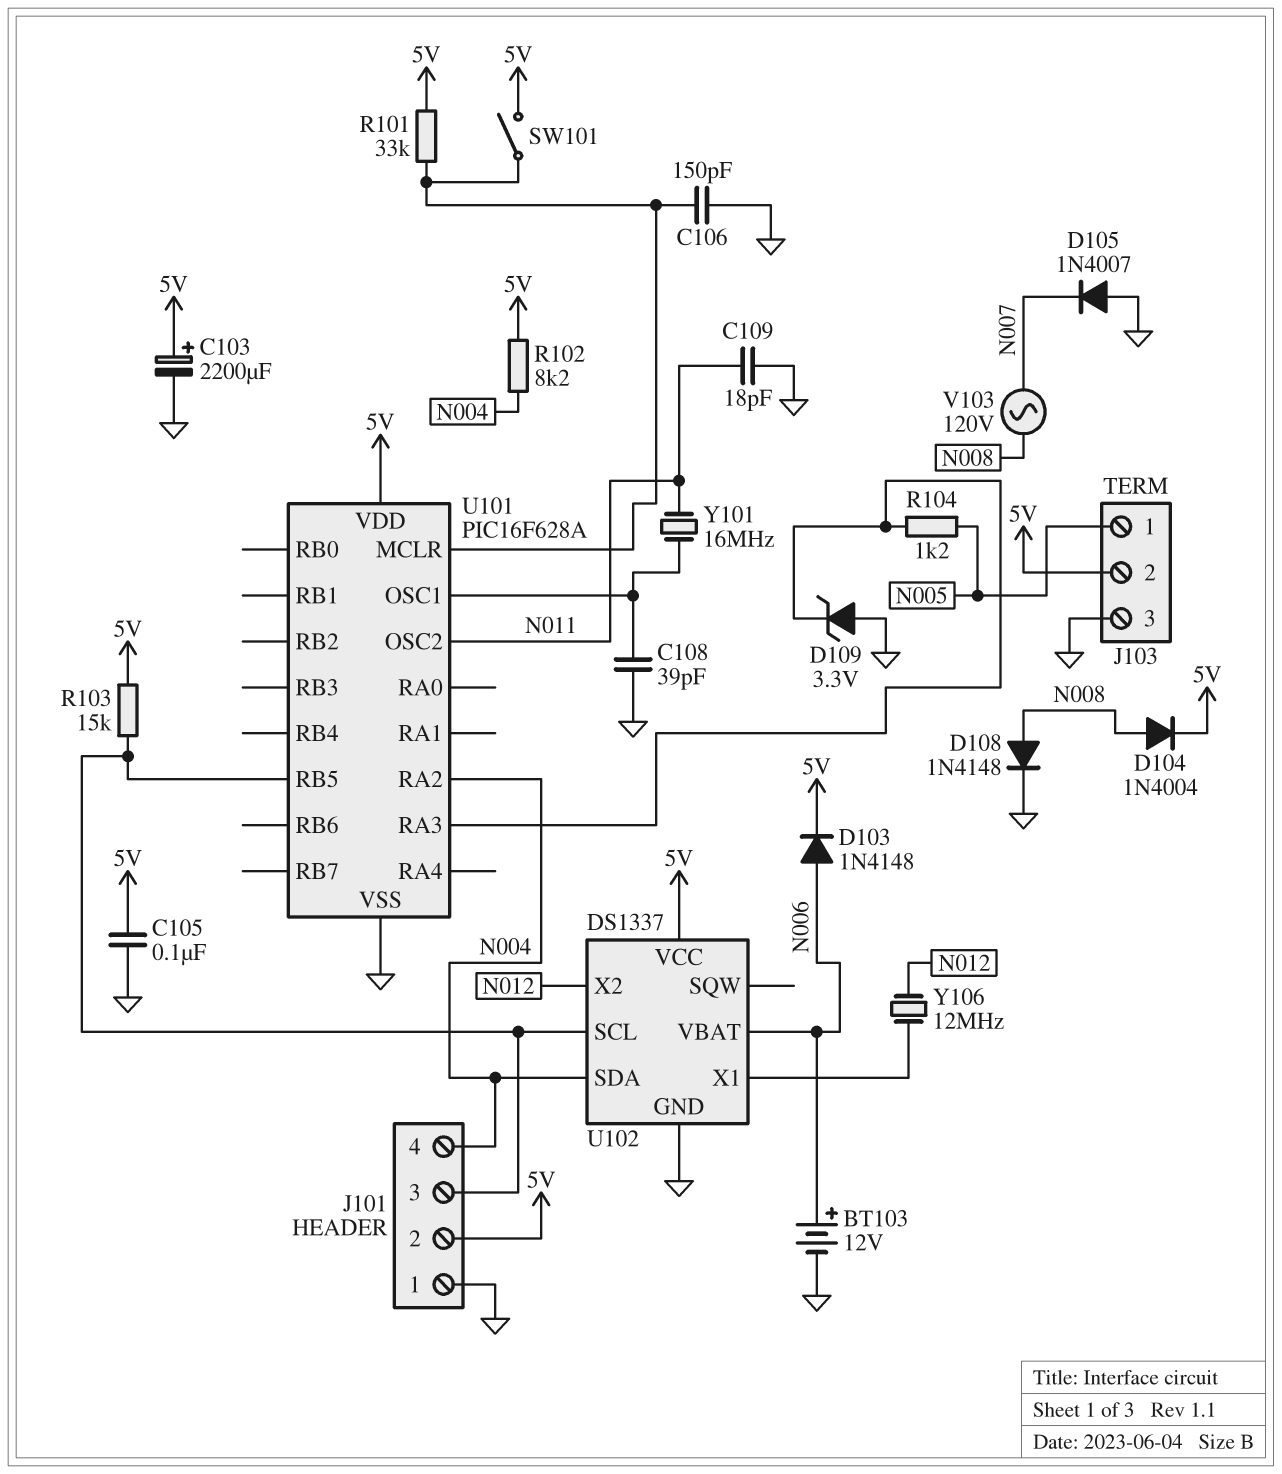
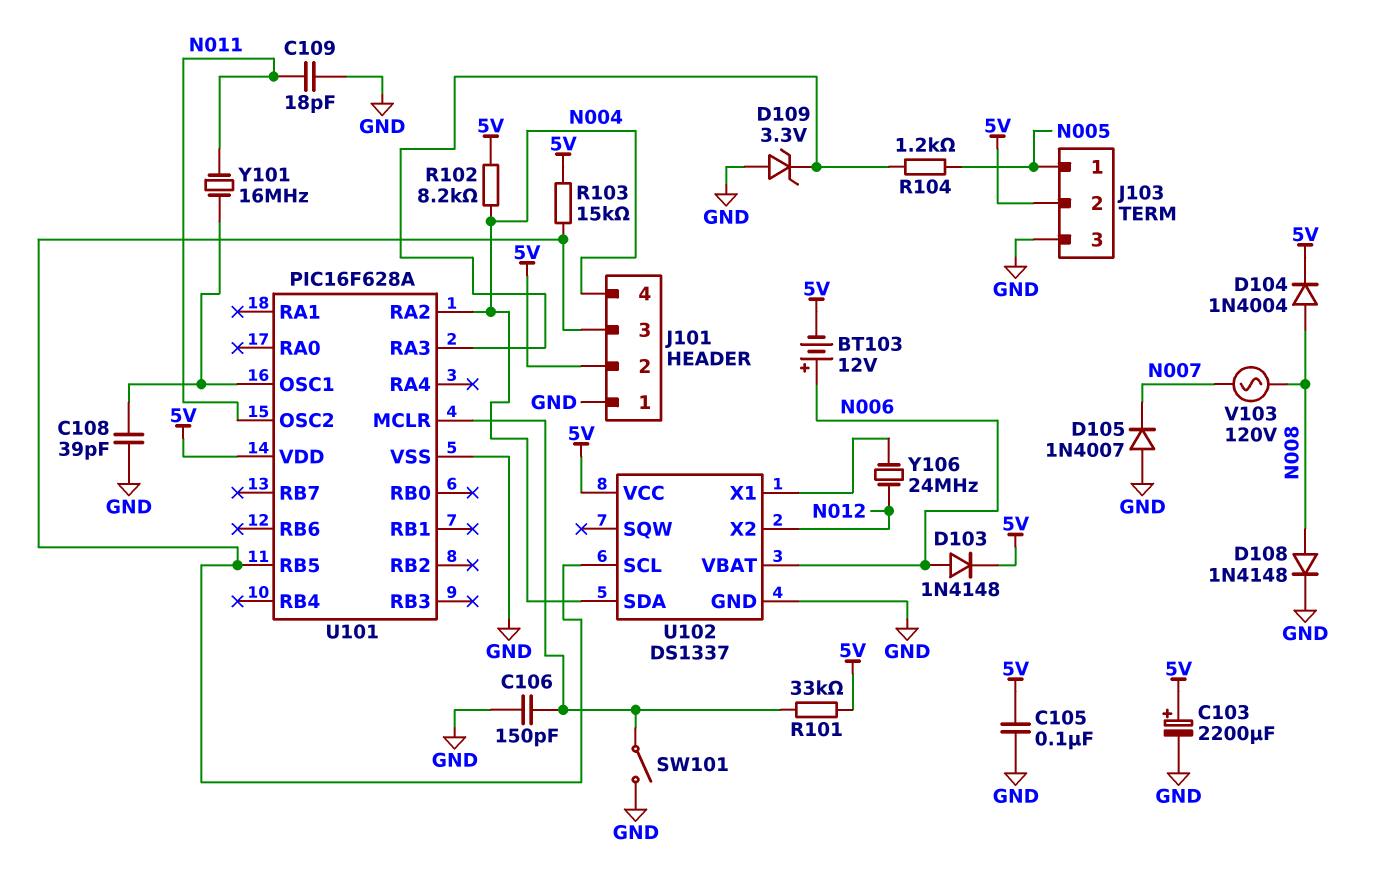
BT103: 12V (plus N006, minus GND) -> 12V (plus N006, minus 5V)
SW101: switch (5V, U101/MCLR) -> switch (GND, U101/MCLR)
Y106: 12MHz (N012, U102/X1) -> 24MHz (N012, U102/X1)

